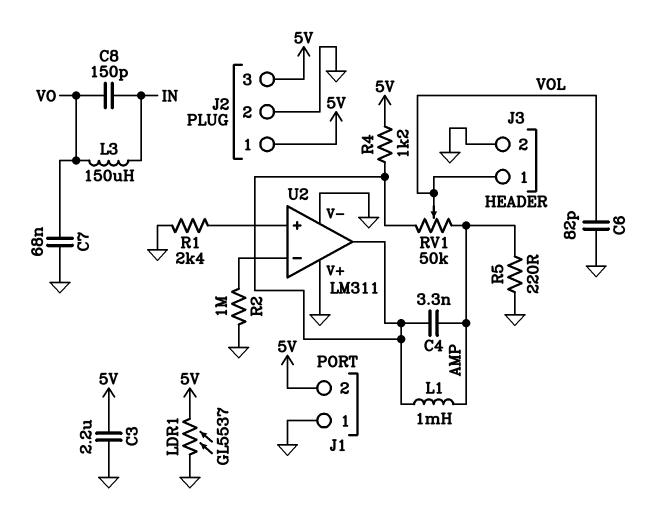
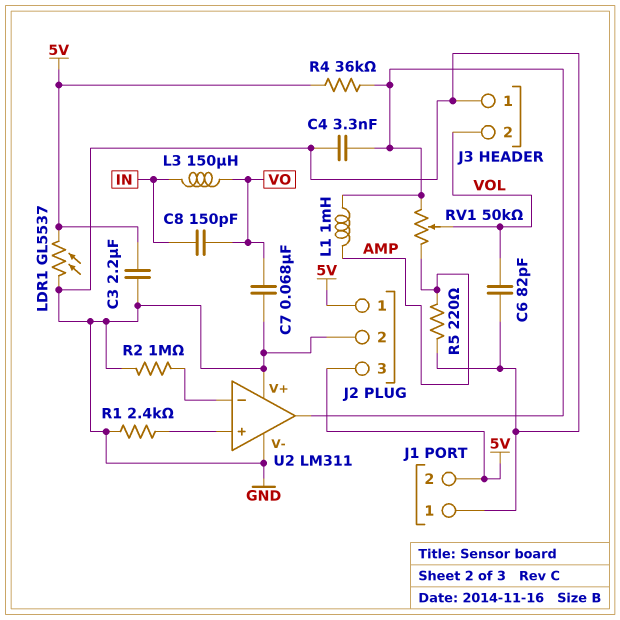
C4: 3.3nF (AMP, U2/out) -> 3.3nF (GND, U2/out)
J3 pin 1: VOL -> GND
J3 pin 2: GND -> VOL
R4: 1.2k (5V, U2/out) -> 36k (5V, U2/out)

